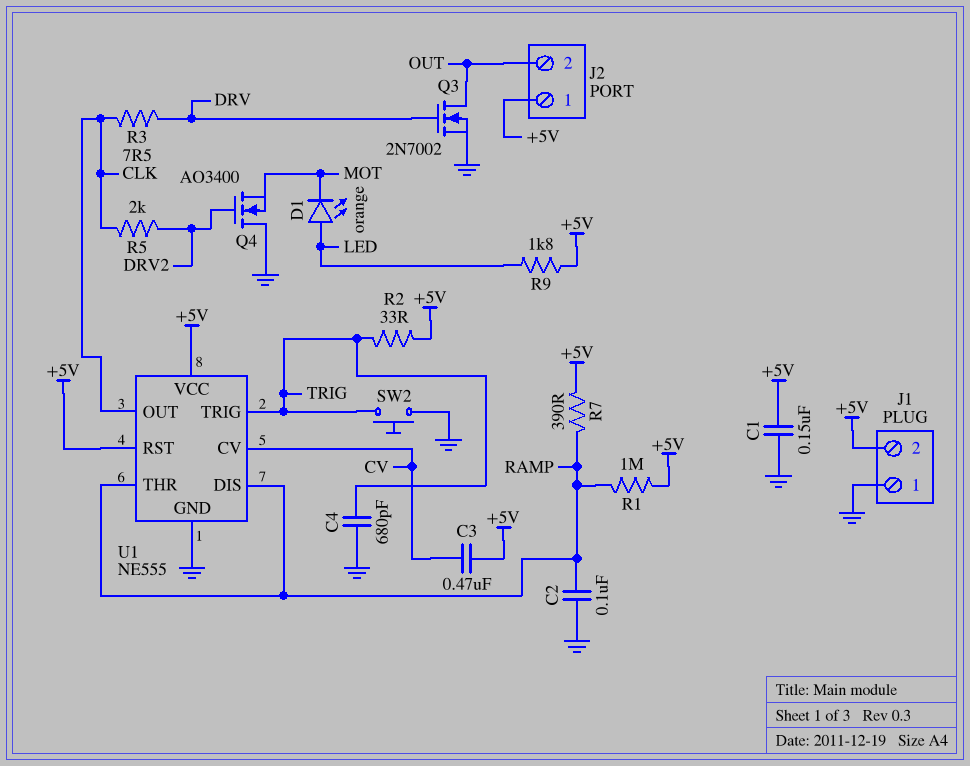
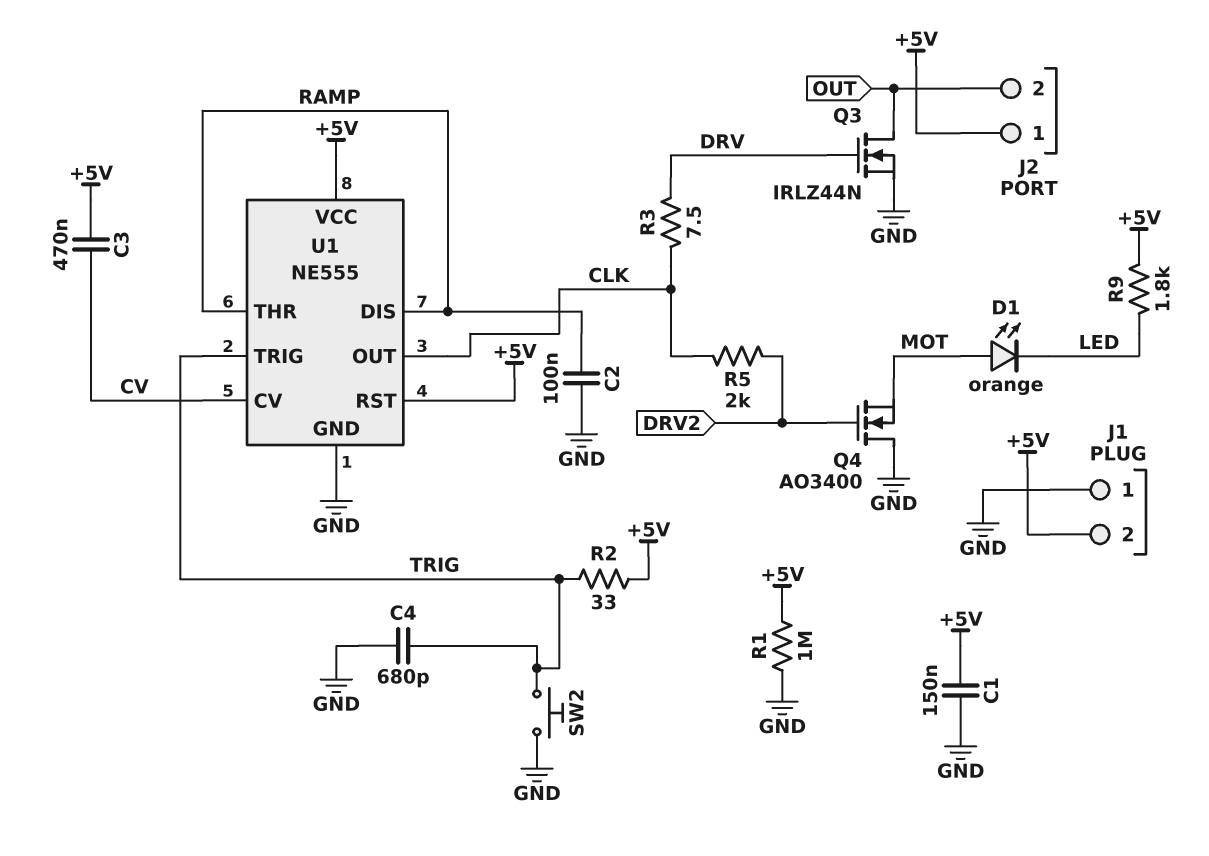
D1: LED orange (A LED, K MOT) -> LED orange (A MOT, K LED)
Q3: NMOS 2N7002 (G DRV, D OUT, S GND) -> NMOS IRLZ44N (G DRV, D OUT, S GND)
R1: 1M (+5V, RAMP) -> 1M (+5V, GND)
R7: 390 (+5V, RAMP) -> none

